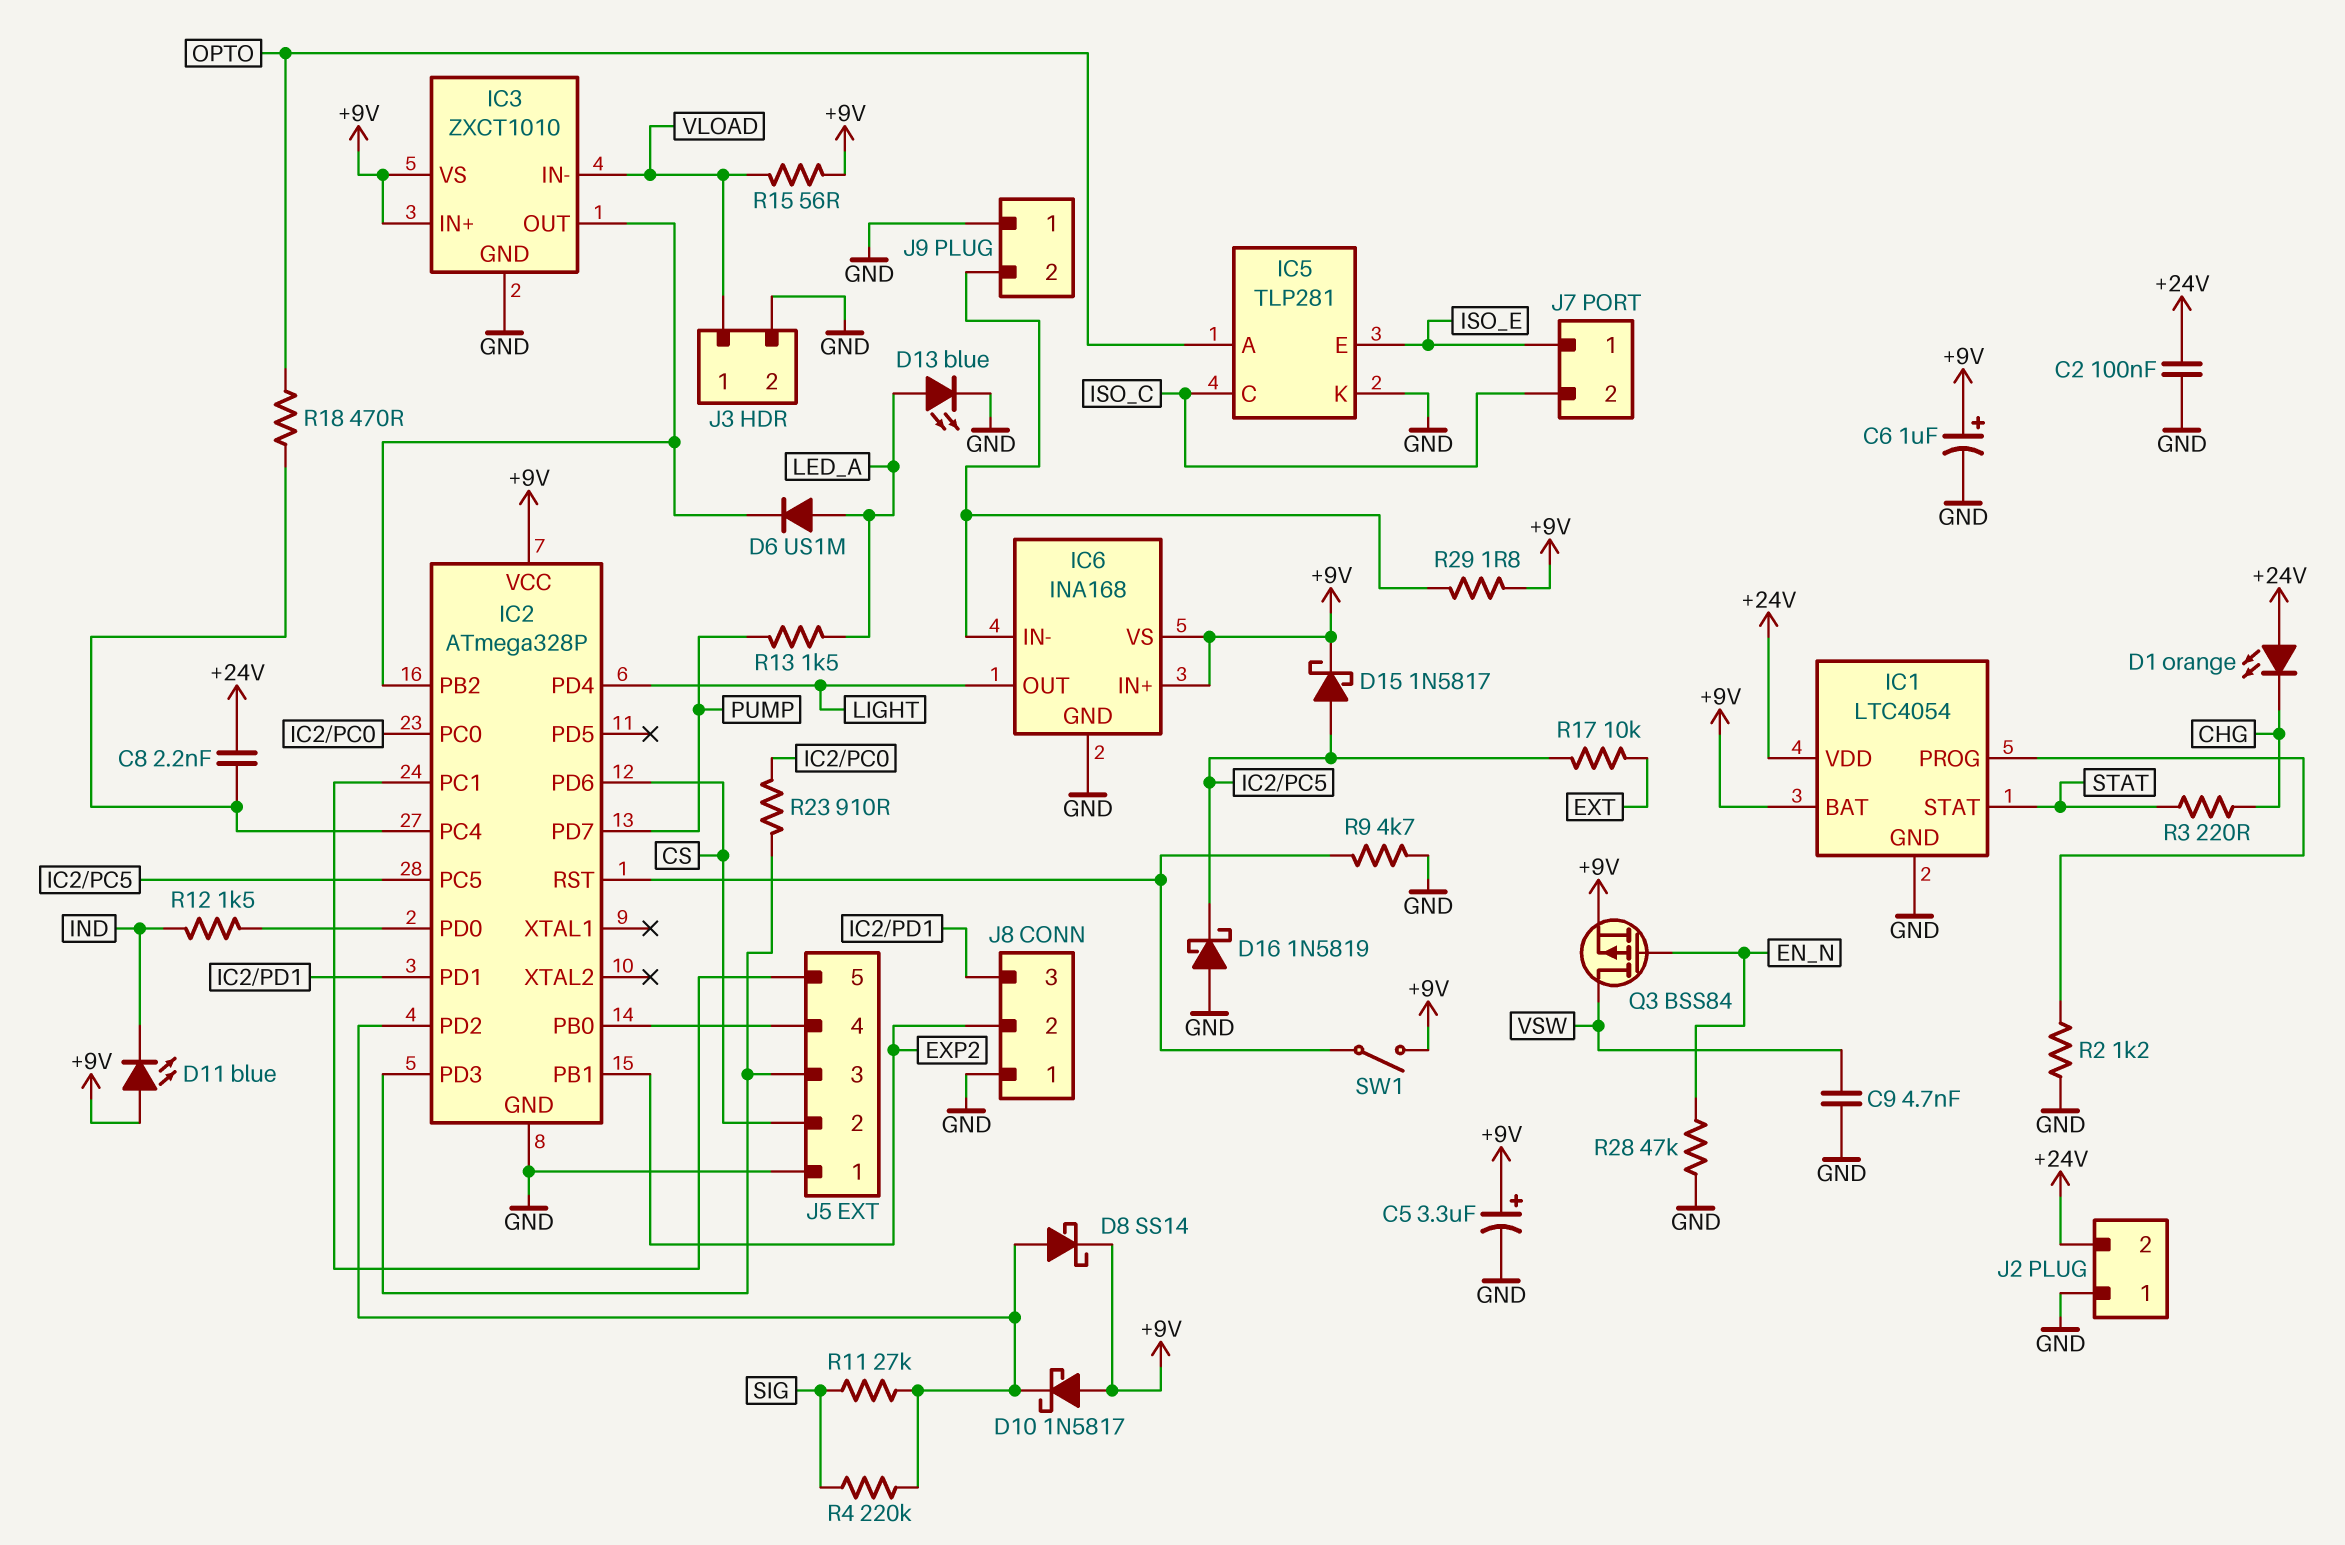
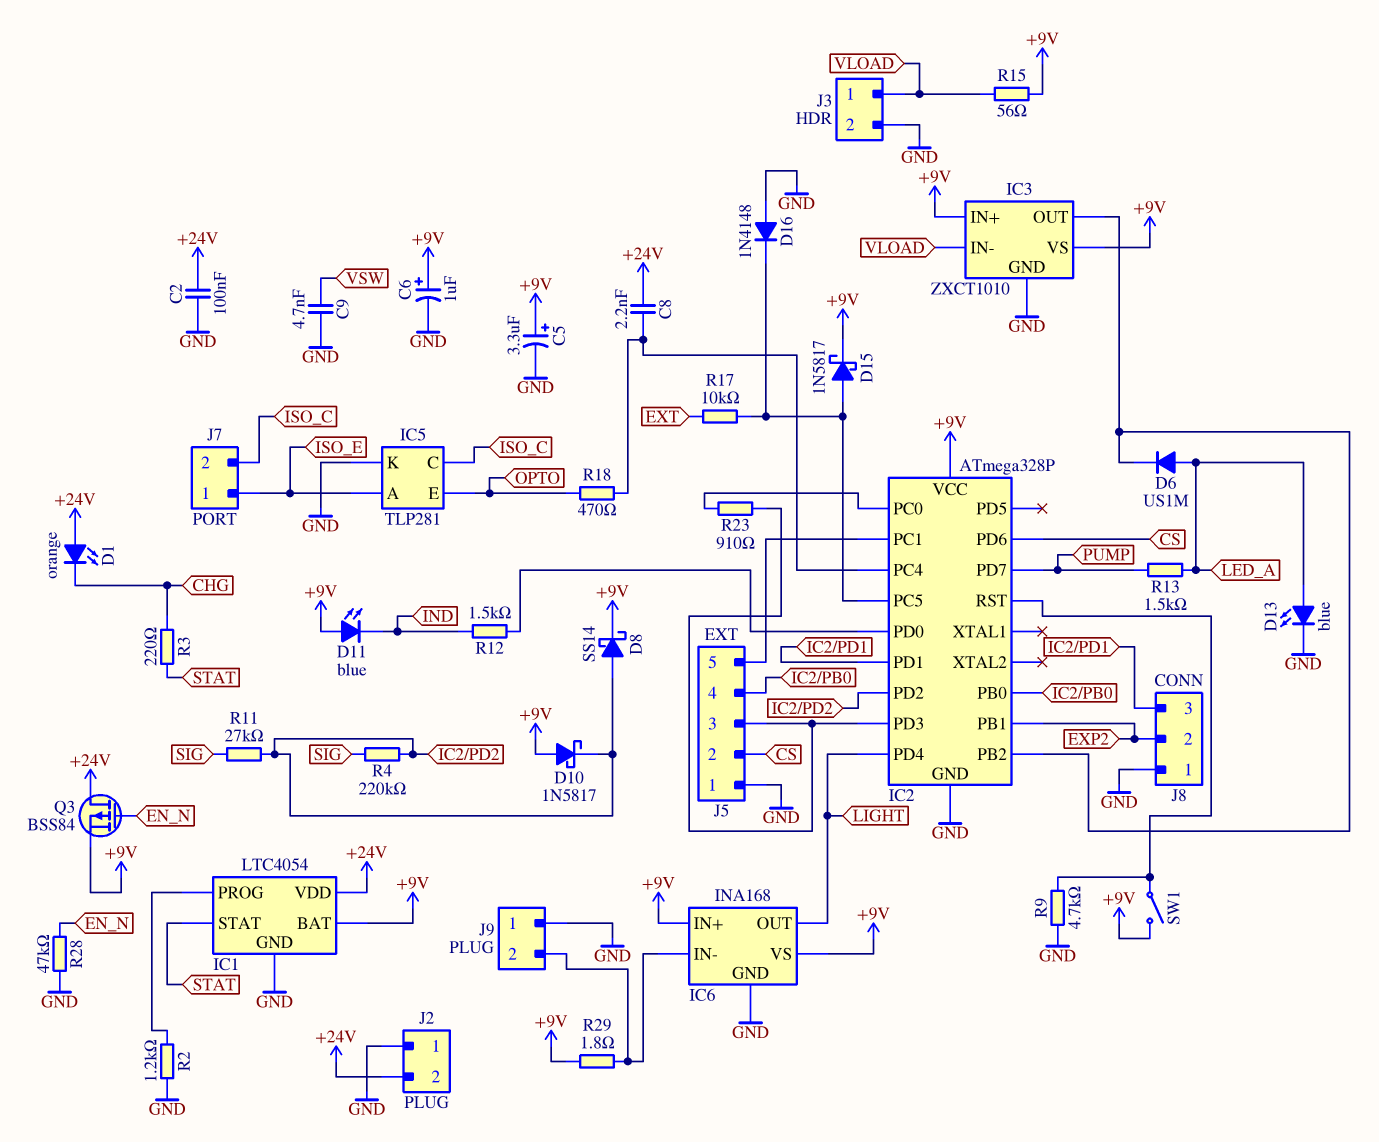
D16: schottky 1N5819 (A GND, K IC2/PC5) -> diode 1N4148 (A GND, K IC2/PC5)
IC5 pin A: OPTO -> ISO_E
IC5 pin E: ISO_E -> OPTO
Q3: PMOS BSS84 (G EN_N, D VSW, S +9V) -> PMOS BSS84 (G EN_N, D +24V, S +9V)

